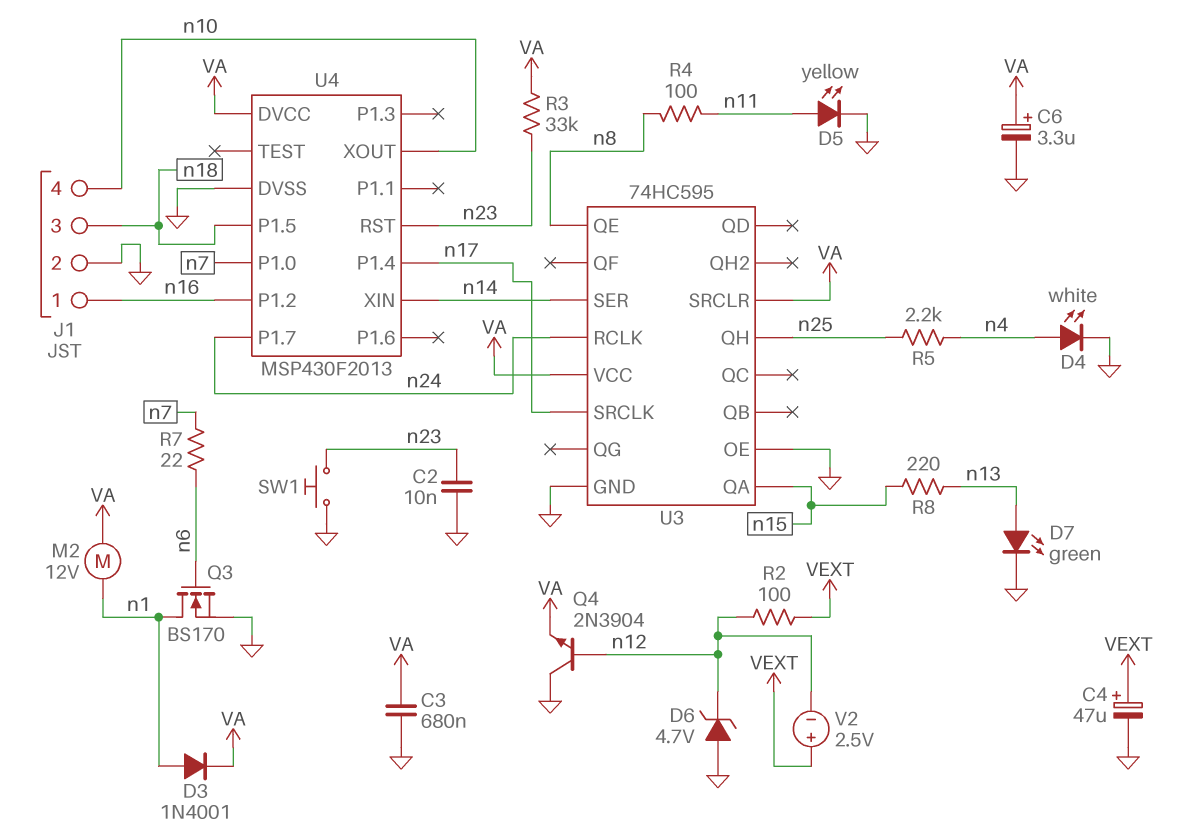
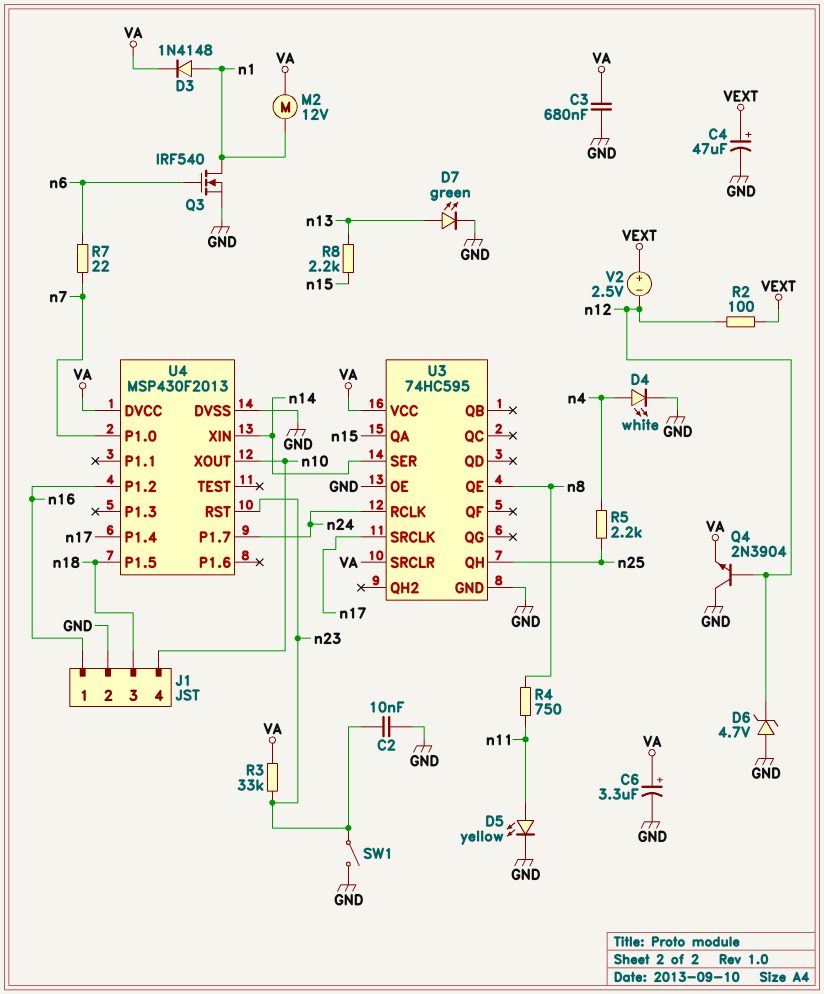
D3: diode 1N4001 (A n1, K VA) -> diode 1N4148 (A n1, K VA)
Q3: NMOS BS170 (G n6, D n1, S GND) -> NMOS IRF540 (G n6, D n1, S GND)
R4: 100 (n8, n11) -> 750 (n8, n11)
R8: 220 (n13, n15) -> 2.2k (n13, n15)
SW1: button (GND, n23) -> switch (GND, n23)

